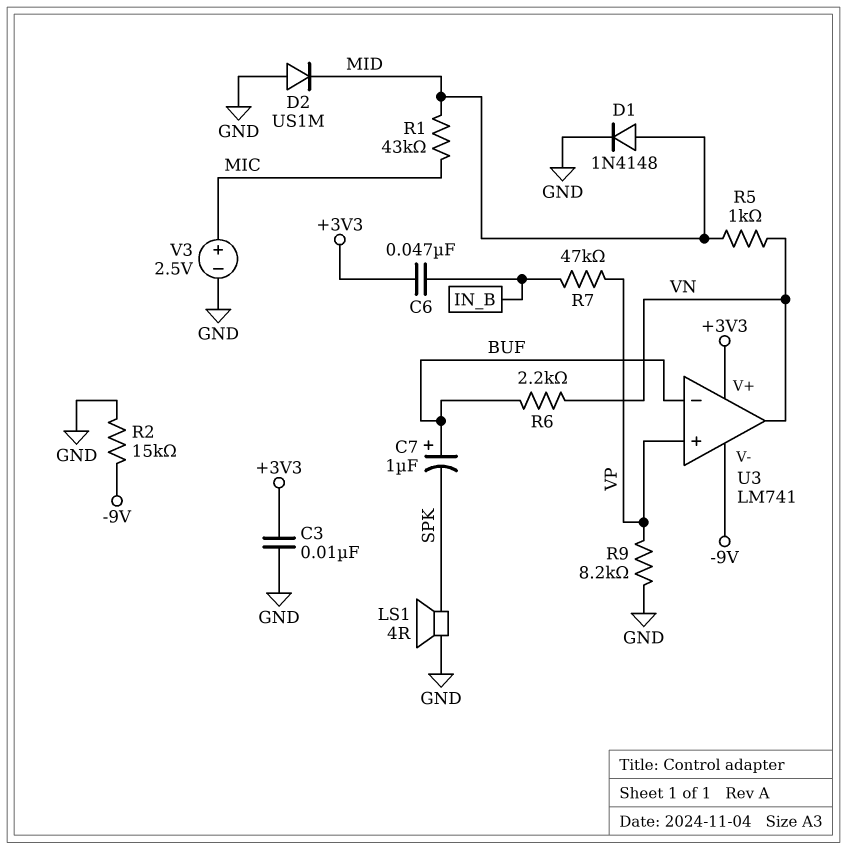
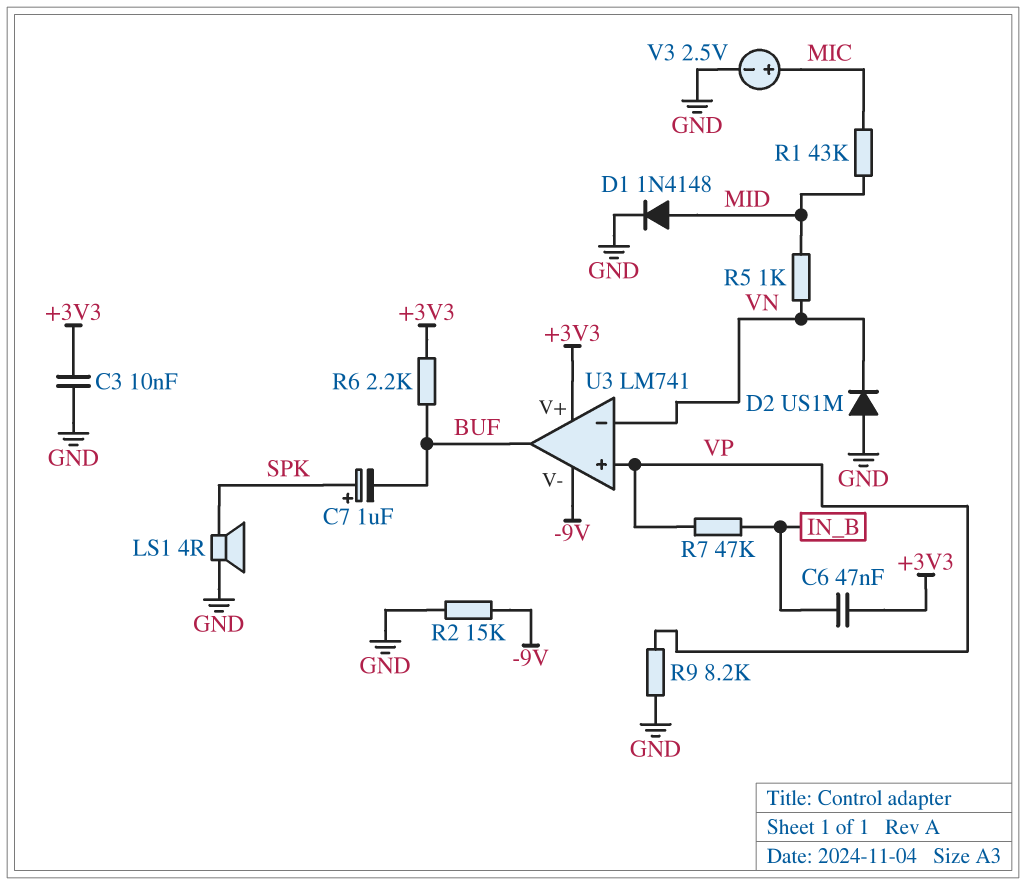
C7: 1uF (plus BUF, minus SPK) -> 1uF (plus SPK, minus BUF)
D2: diode US1M (A GND, K MID) -> diode US1M (A GND, K VN)
R6: 2.2k (BUF, VN) -> 2.2k (+3V3, BUF)
U3 pin in-: BUF -> VN
U3 pin out: VN -> BUF

